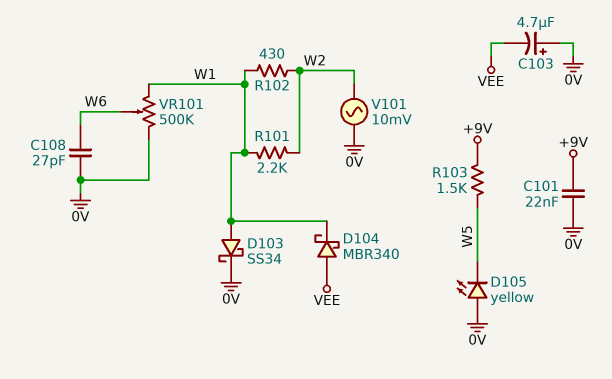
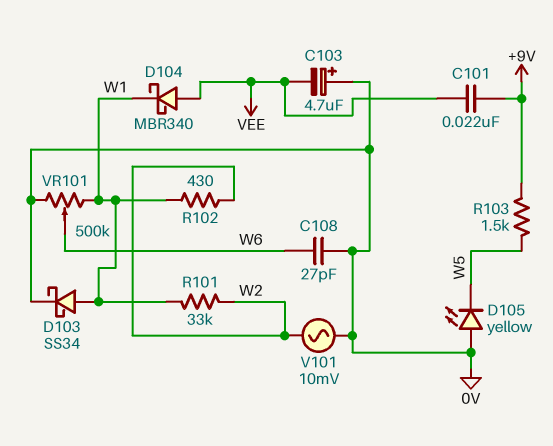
C101: 22nF (+9V, 0V) -> 22nF (+9V, VEE)
R101: 2.2k (W1, W2) -> 33k (W1, W2)

